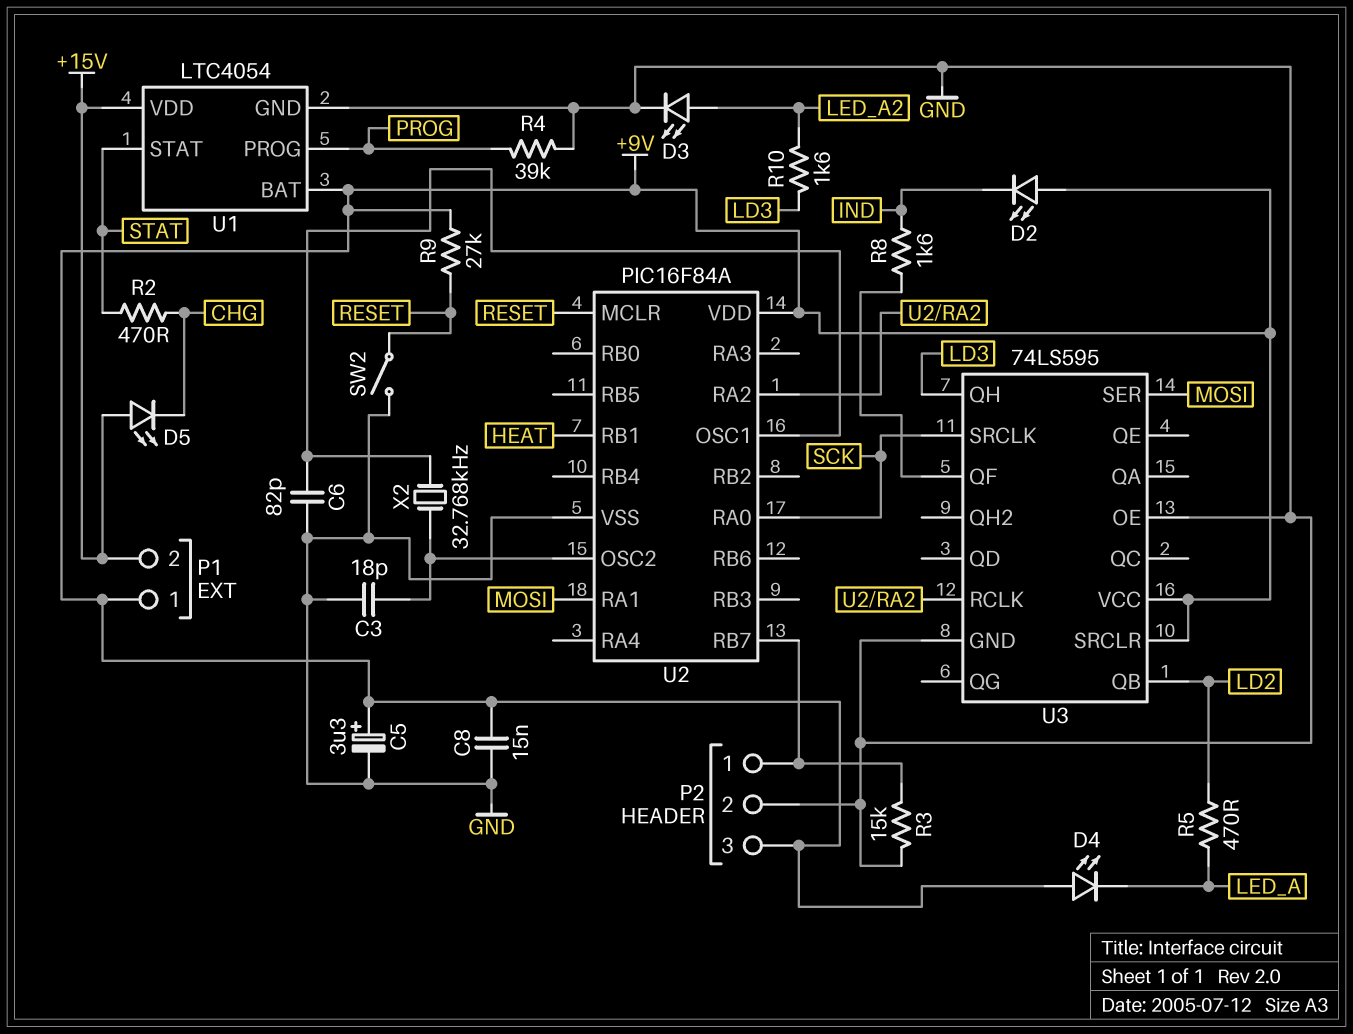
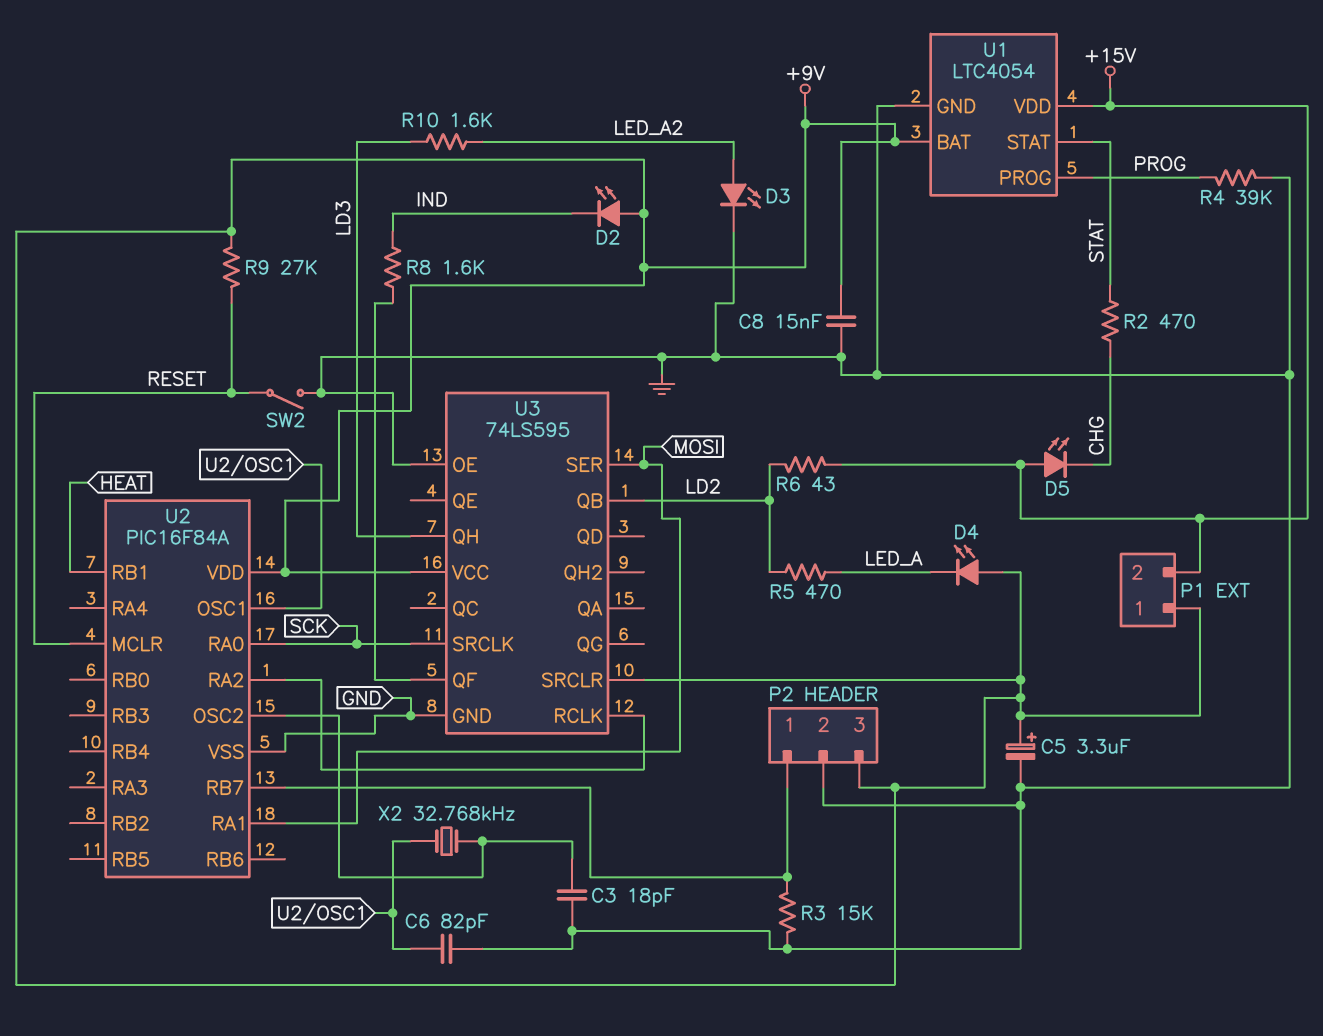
R6: none -> 43 (+15V, LD2)

